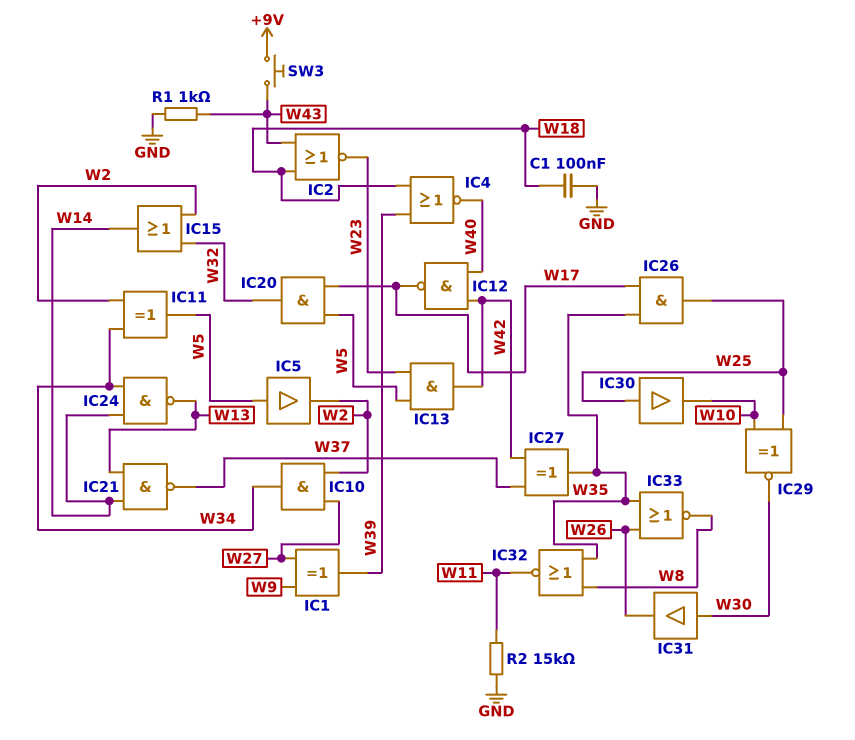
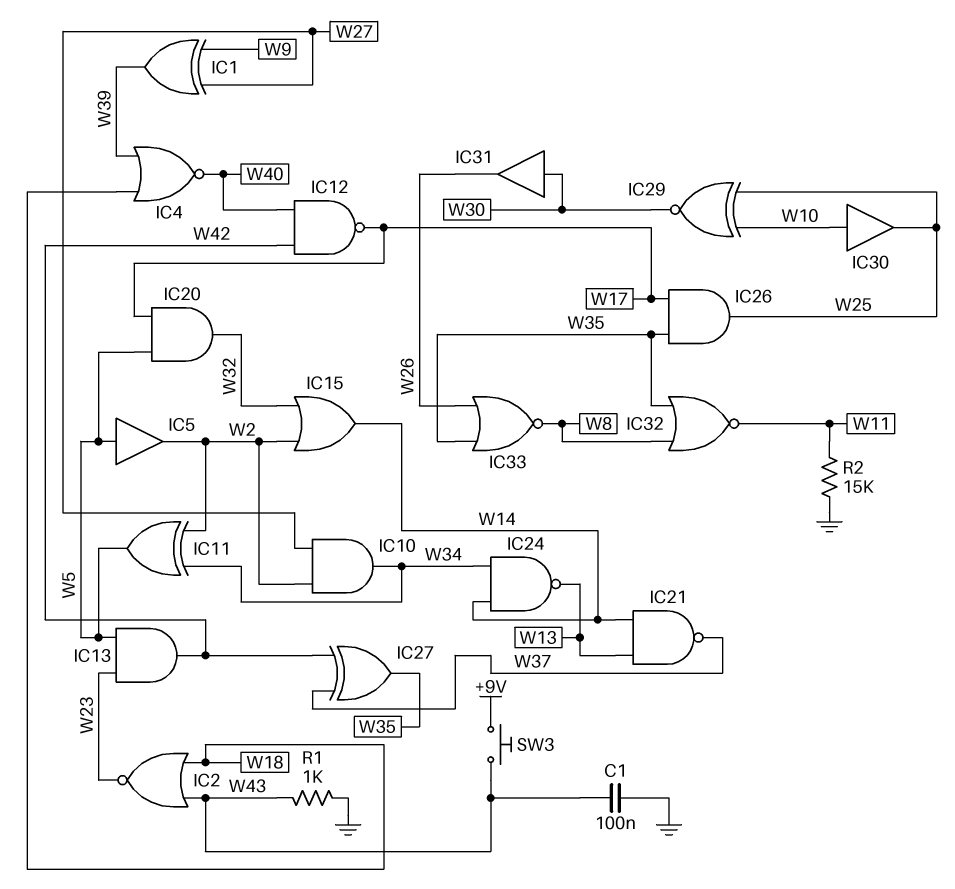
C1: 100nF (GND, W18) -> 100nF (GND, W43)
IC30: buffer (in W25, out W10) -> buffer (in W10, out W25)

